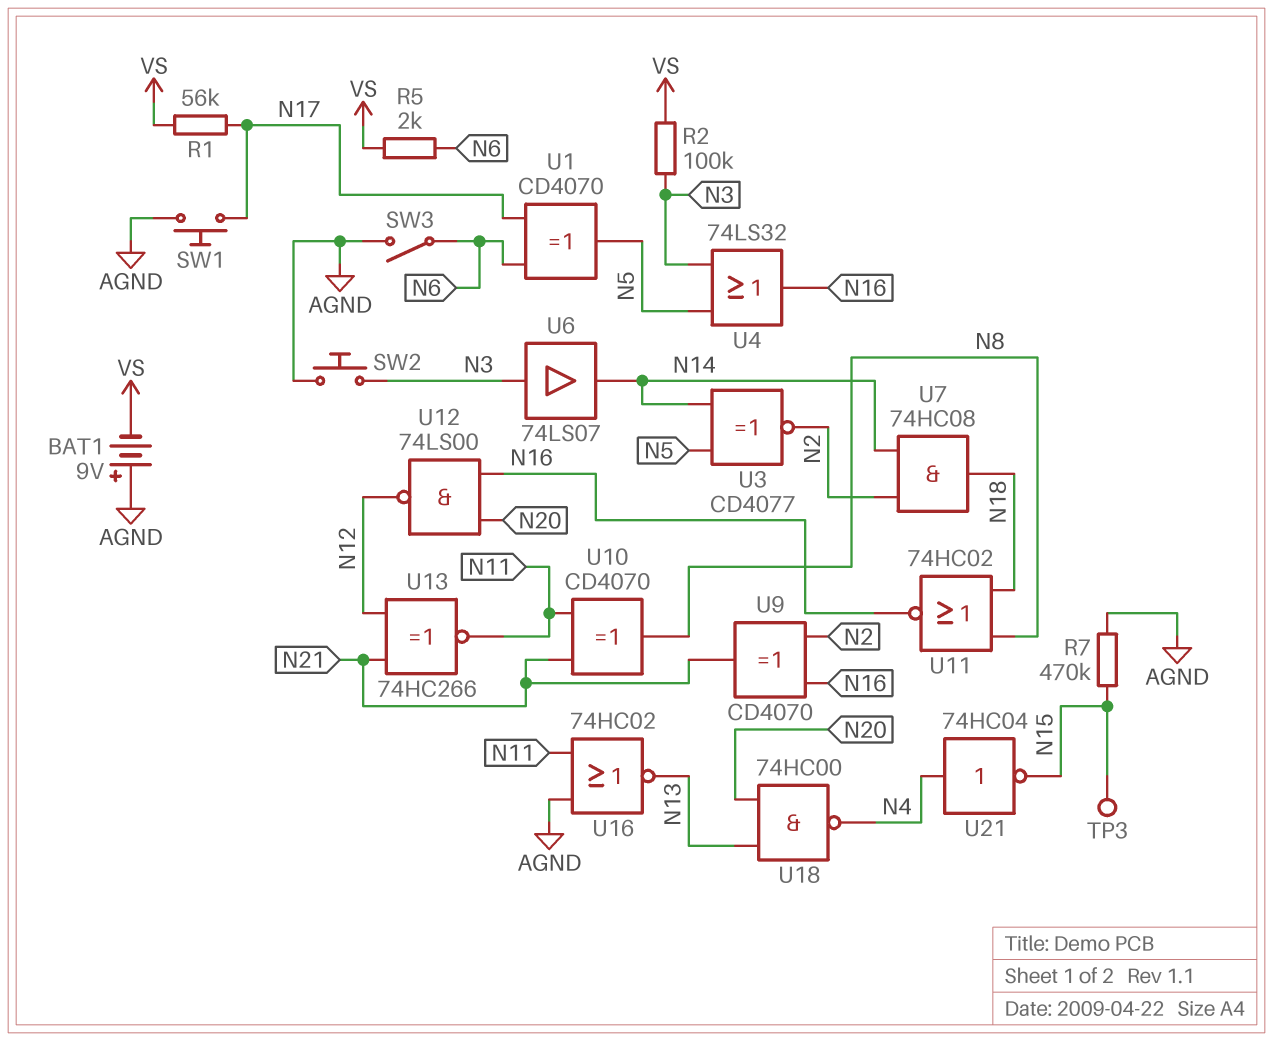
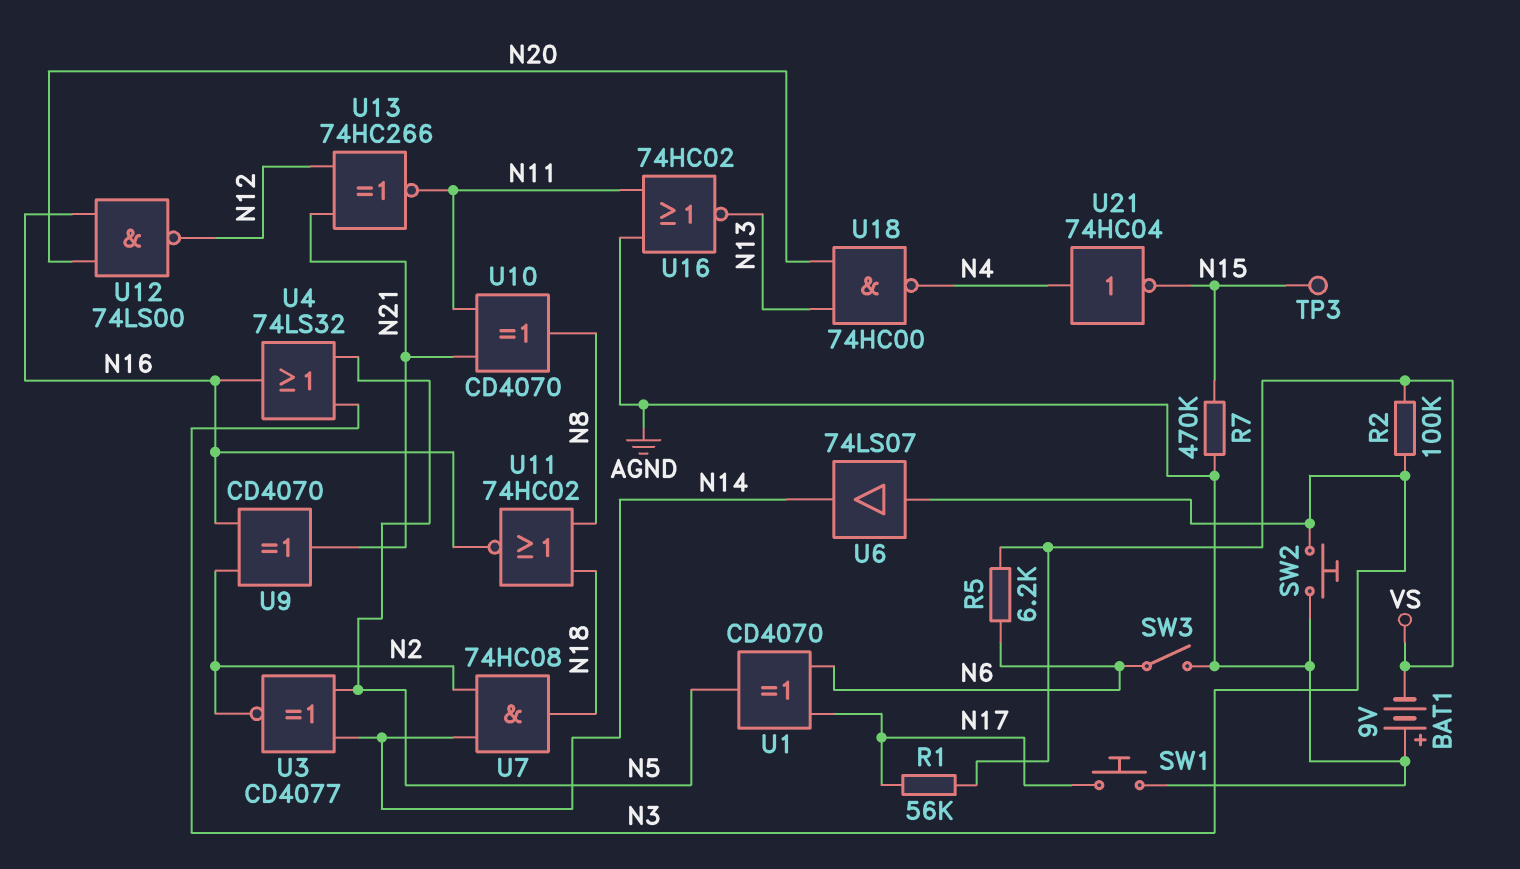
R5: 2k (N6, VS) -> 6.2k (N6, VS)

